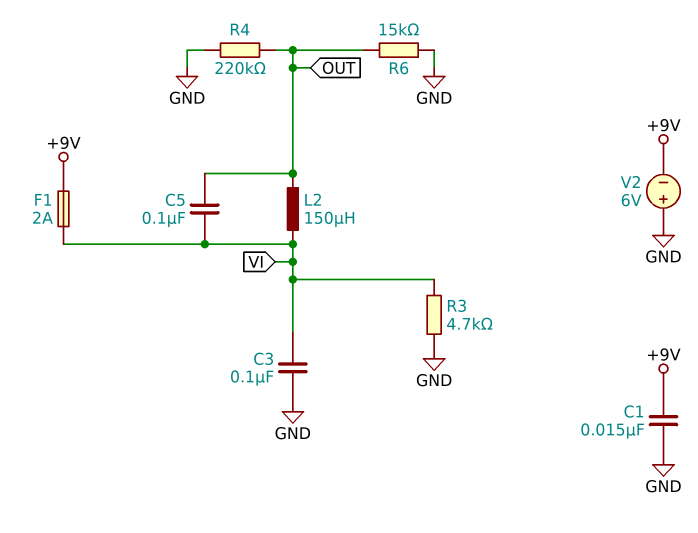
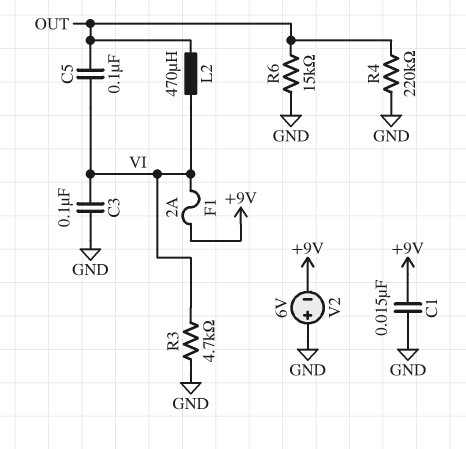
L2: 150uH (OUT, VI) -> 470uH (OUT, VI)

